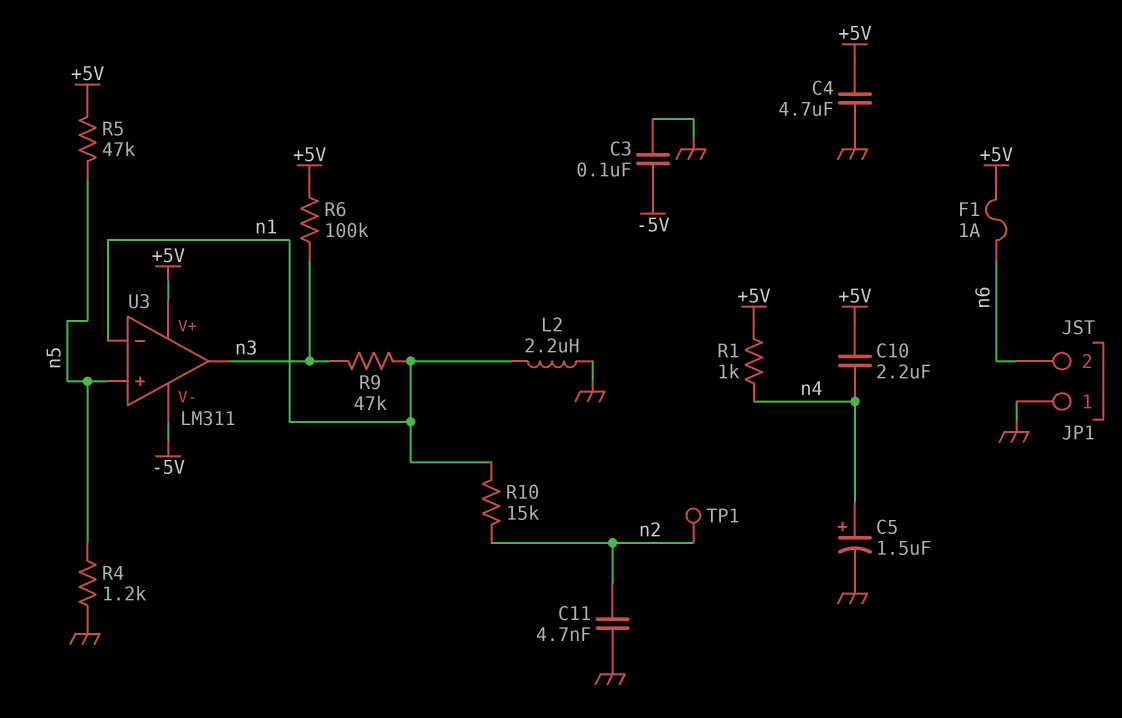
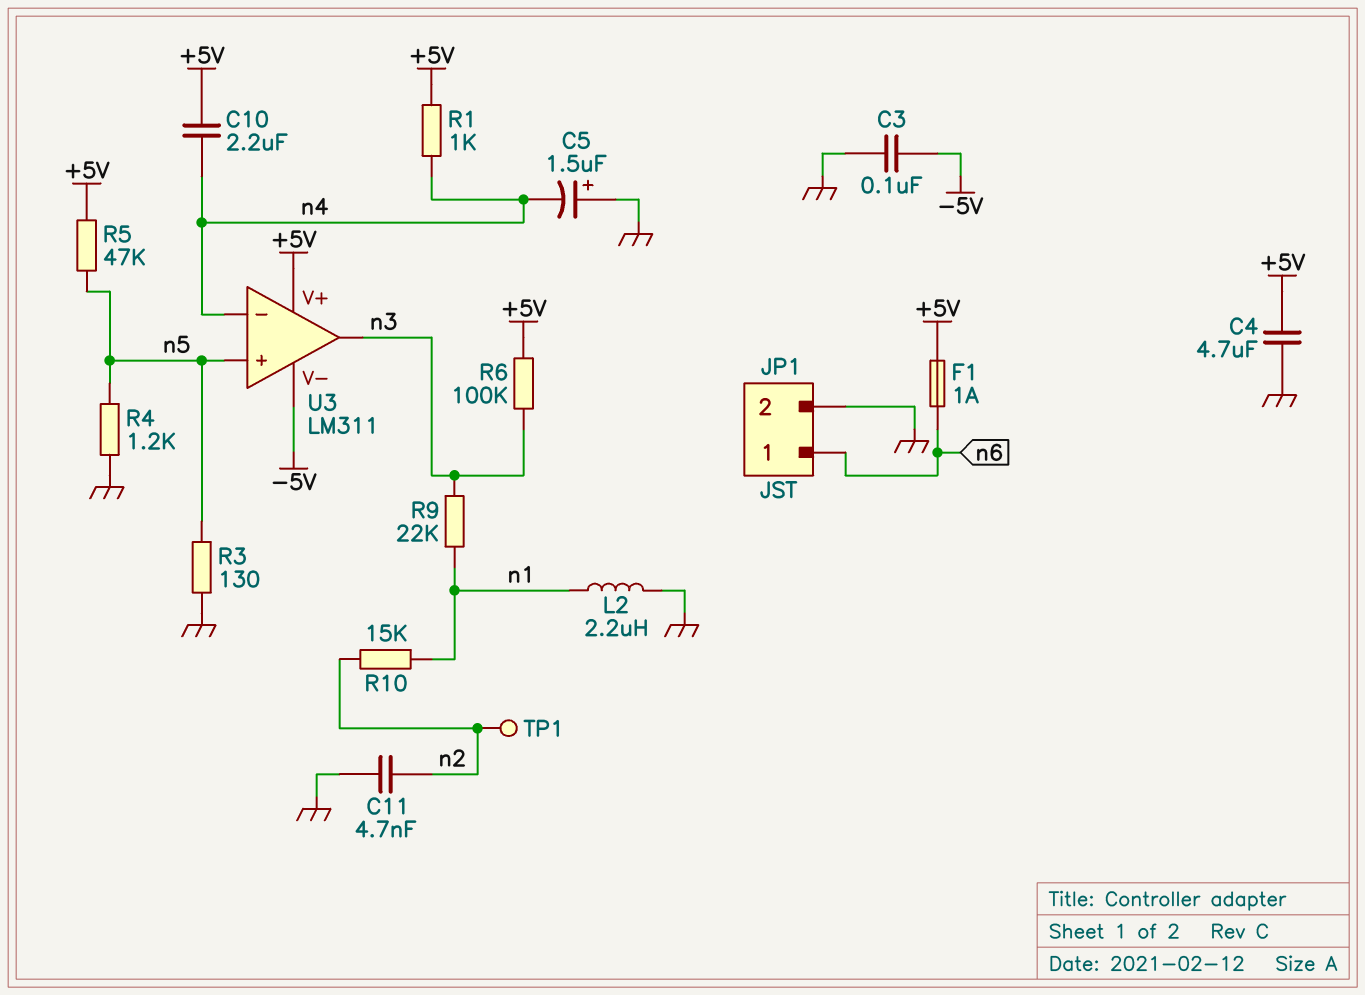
C5: 1.5uF (plus n4, minus GND) -> 1.5uF (plus GND, minus n4)
JP1 pin 1: GND -> n6
JP1 pin 2: n6 -> GND
R3: none -> 130 (GND, n5)
R9: 47k (n1, n3) -> 22k (n1, n3)
U3 pin in-: n1 -> n4

